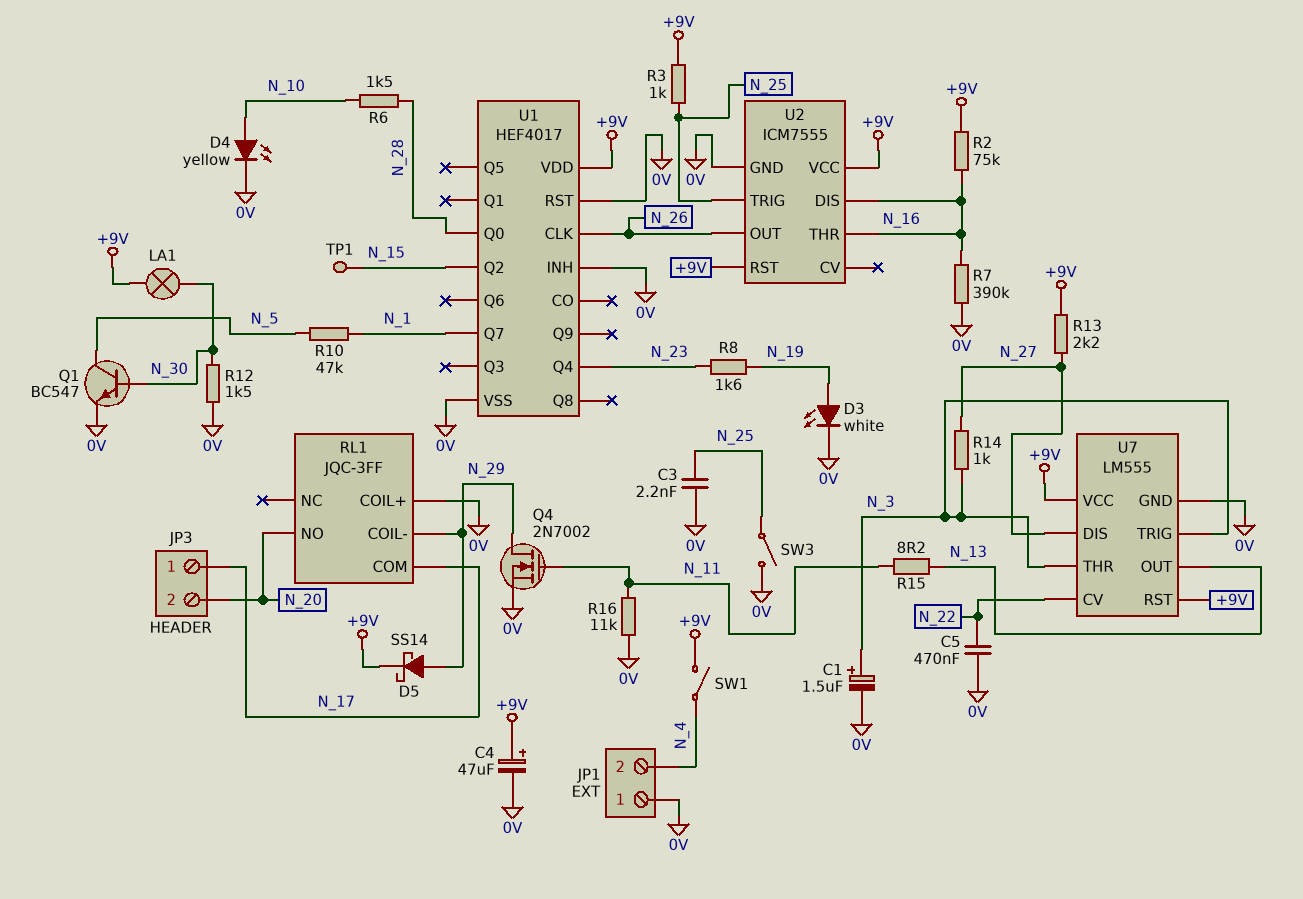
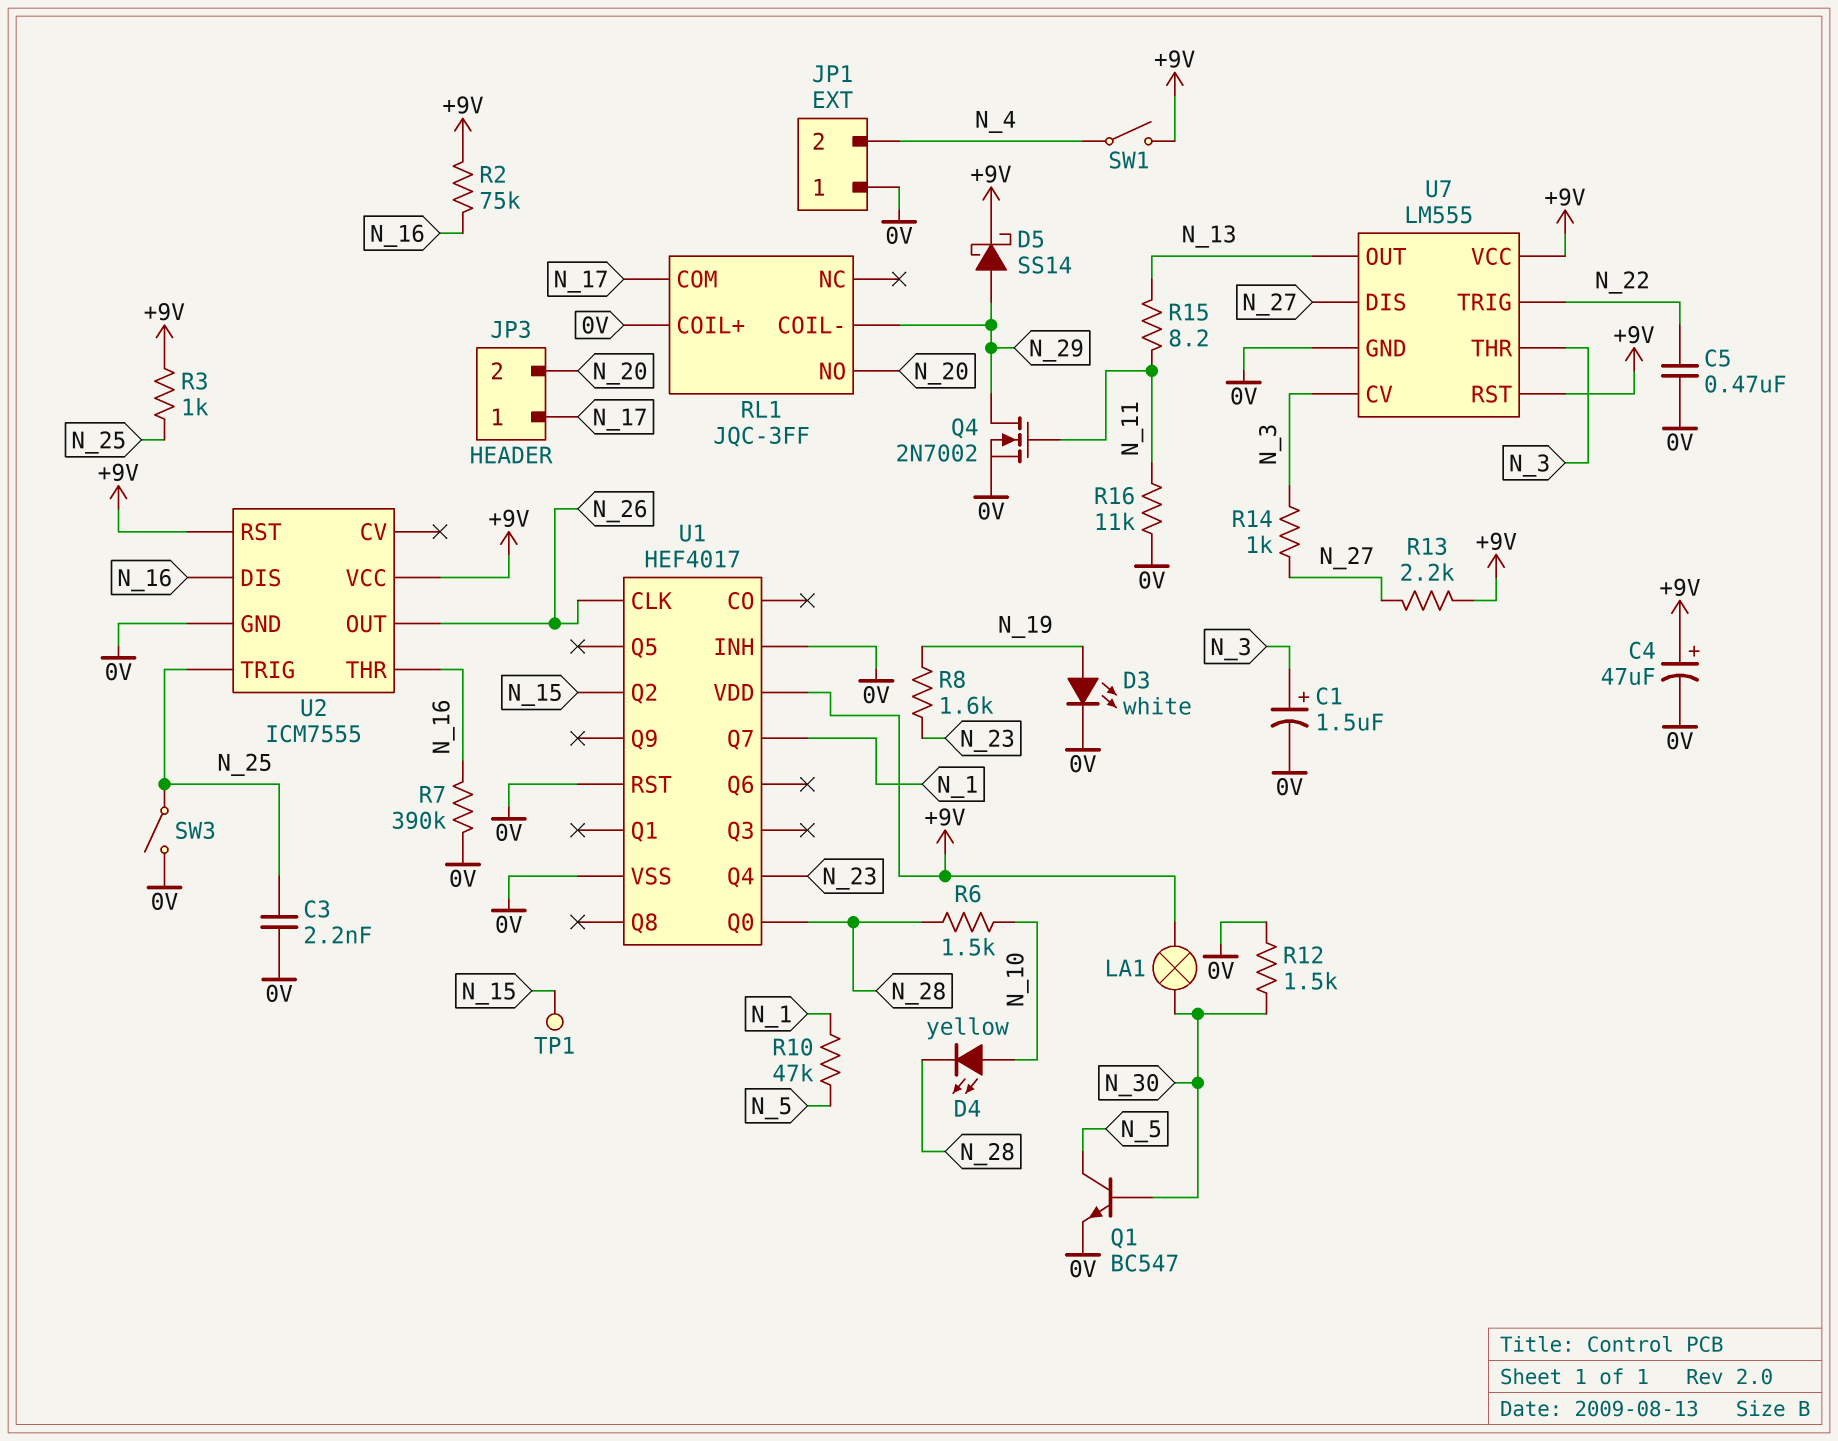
D4: LED yellow (A N_10, K 0V) -> LED yellow (A N_10, K N_28)
U7 pin CV: N_22 -> N_3
U7 pin TRIG: N_3 -> N_22

